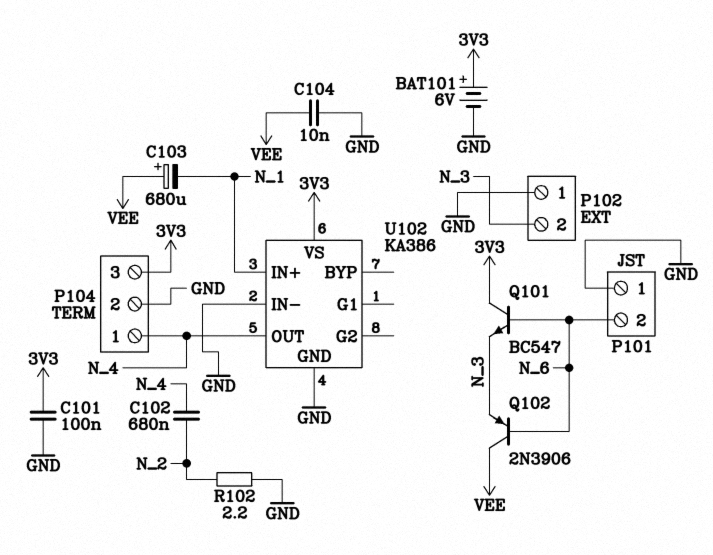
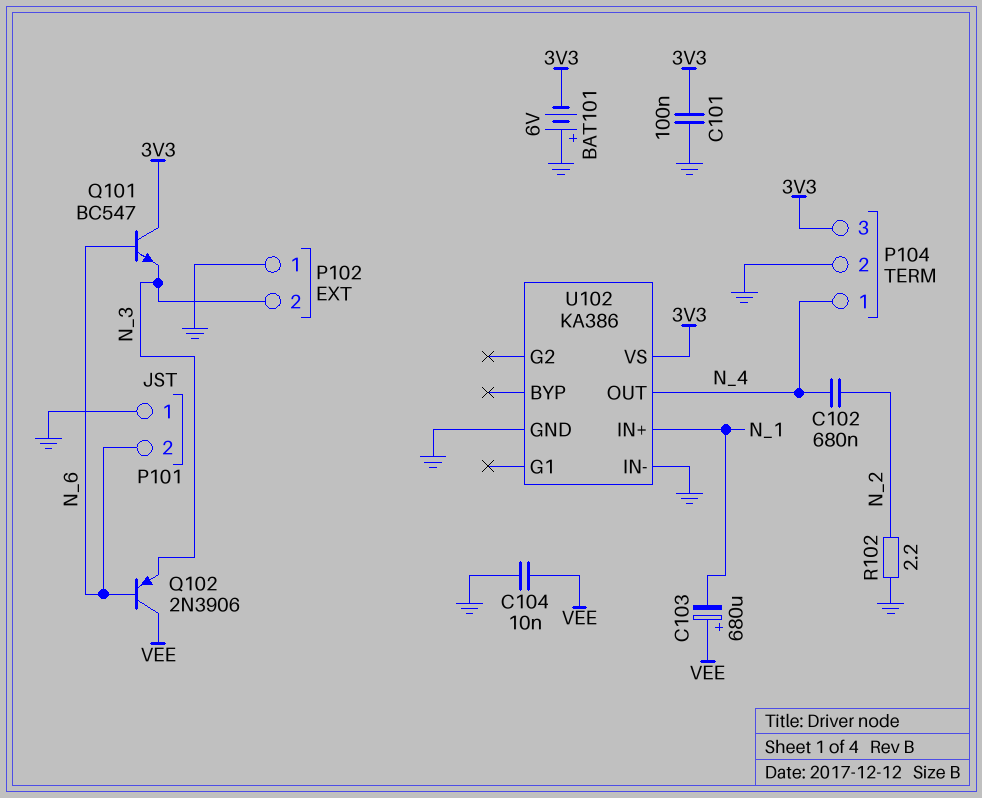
BAT101: 6V (plus 3V3, minus GND) -> 6V (plus GND, minus 3V3)

